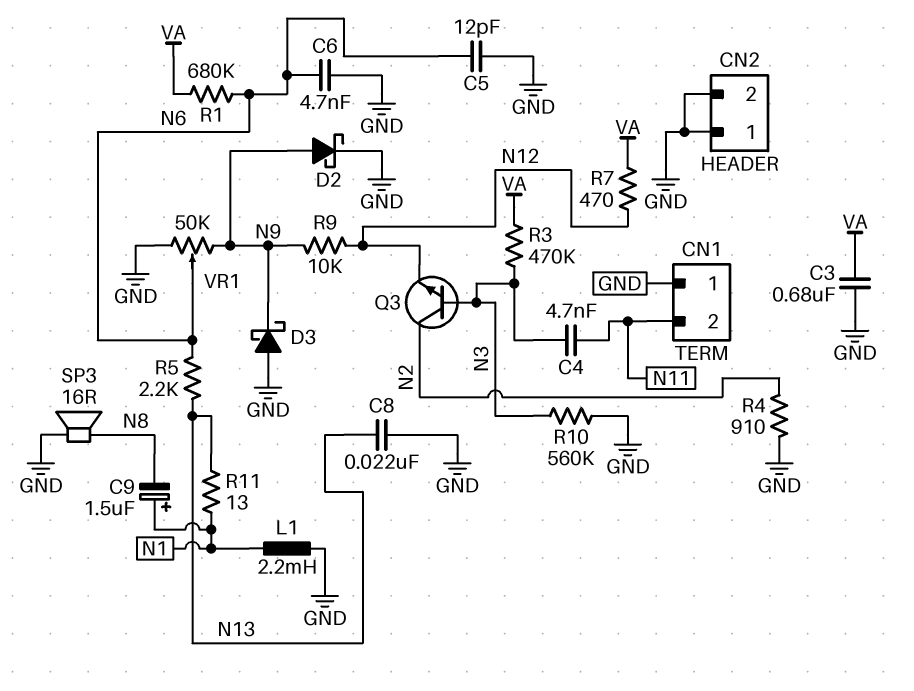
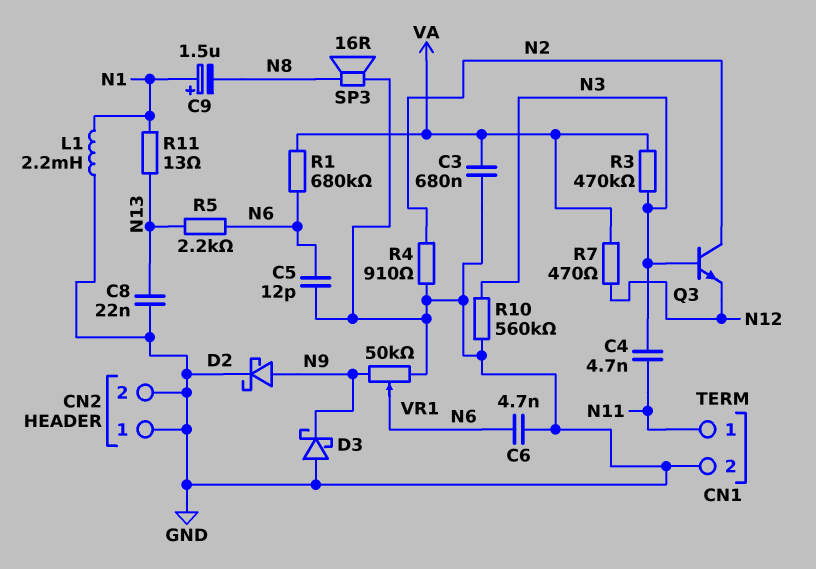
CN1 pin 1: GND -> N11
CN1 pin 2: N11 -> GND
R9: 10k (N9, N12) -> none

